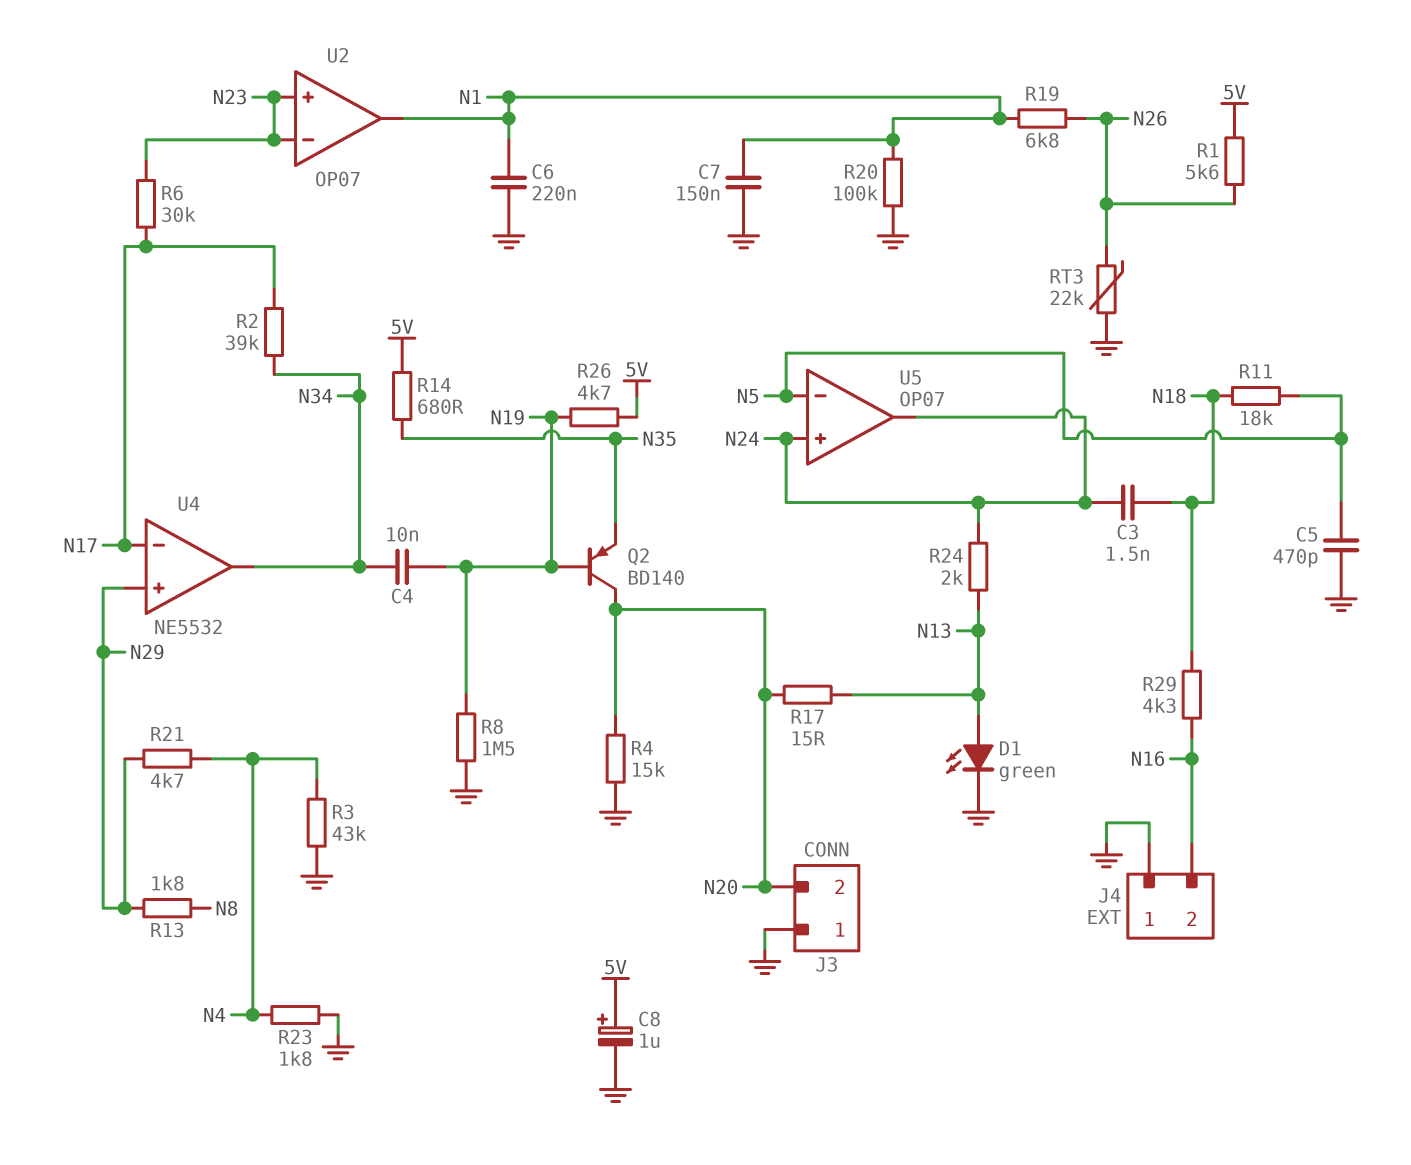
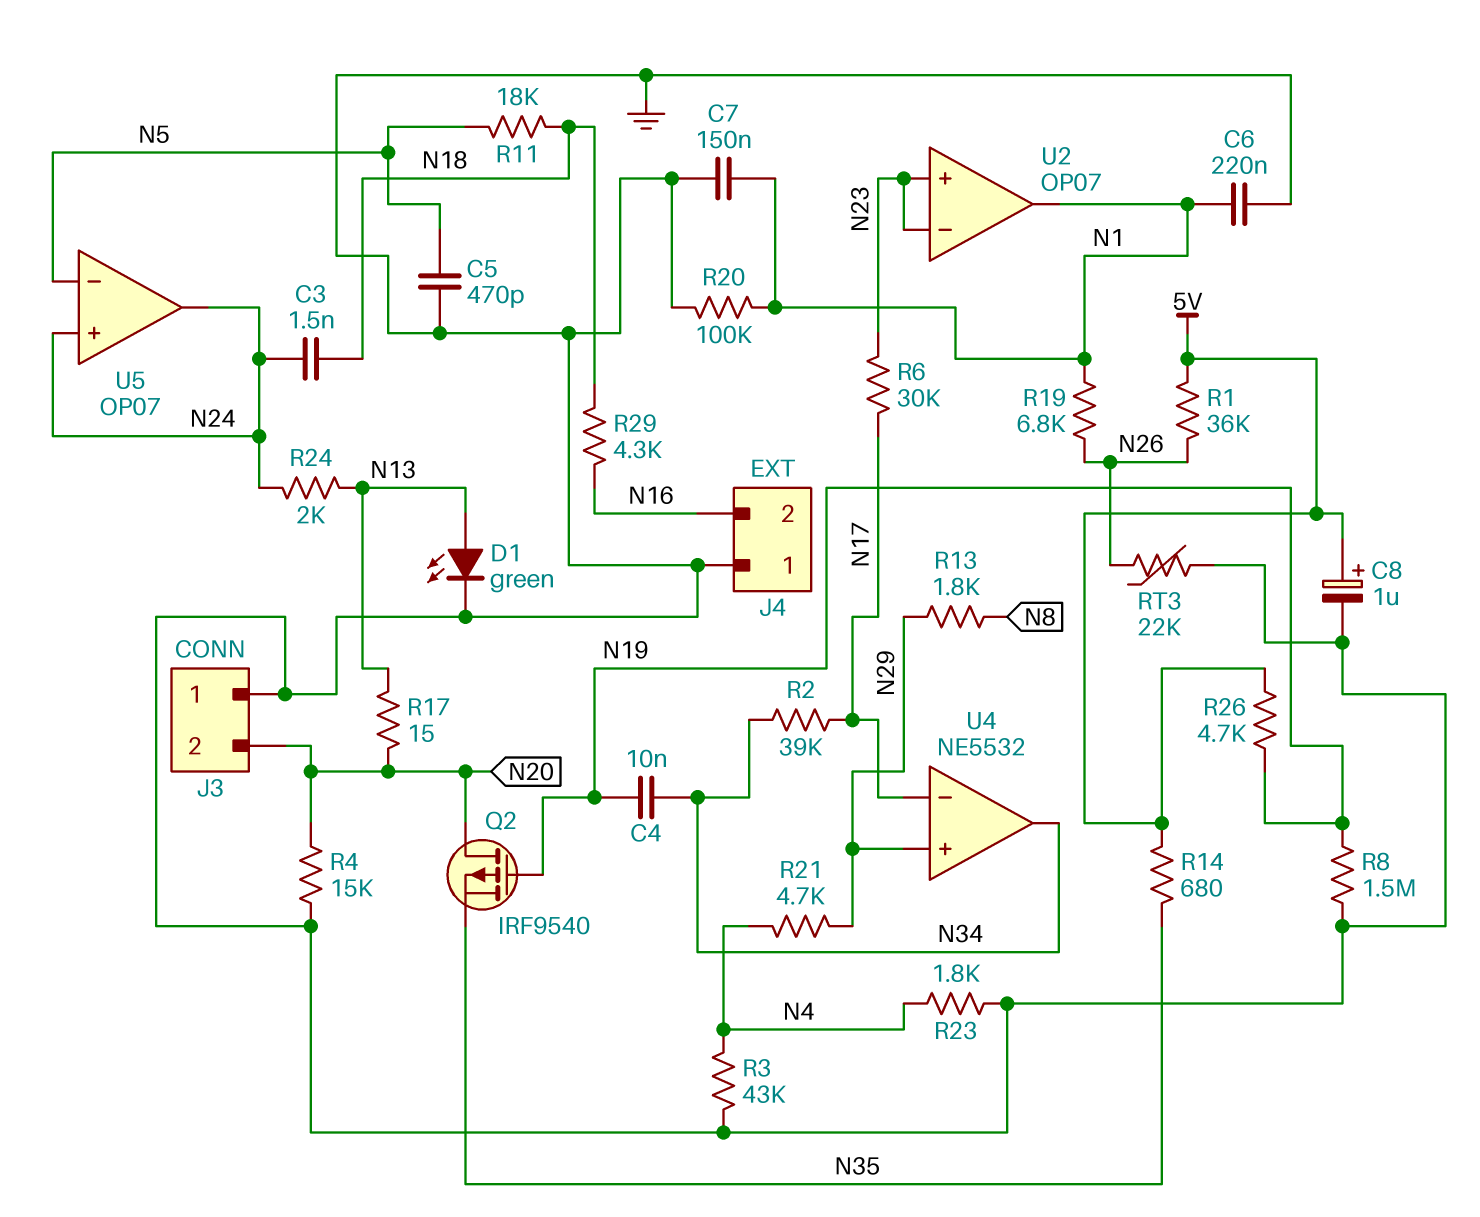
Q2: PNP BD140 (B N19, C N20, E N35) -> PMOS IRF9540 (G N19, D N20, S N35)
R1: 5.6k (5V, N26) -> 36k (5V, N26)

